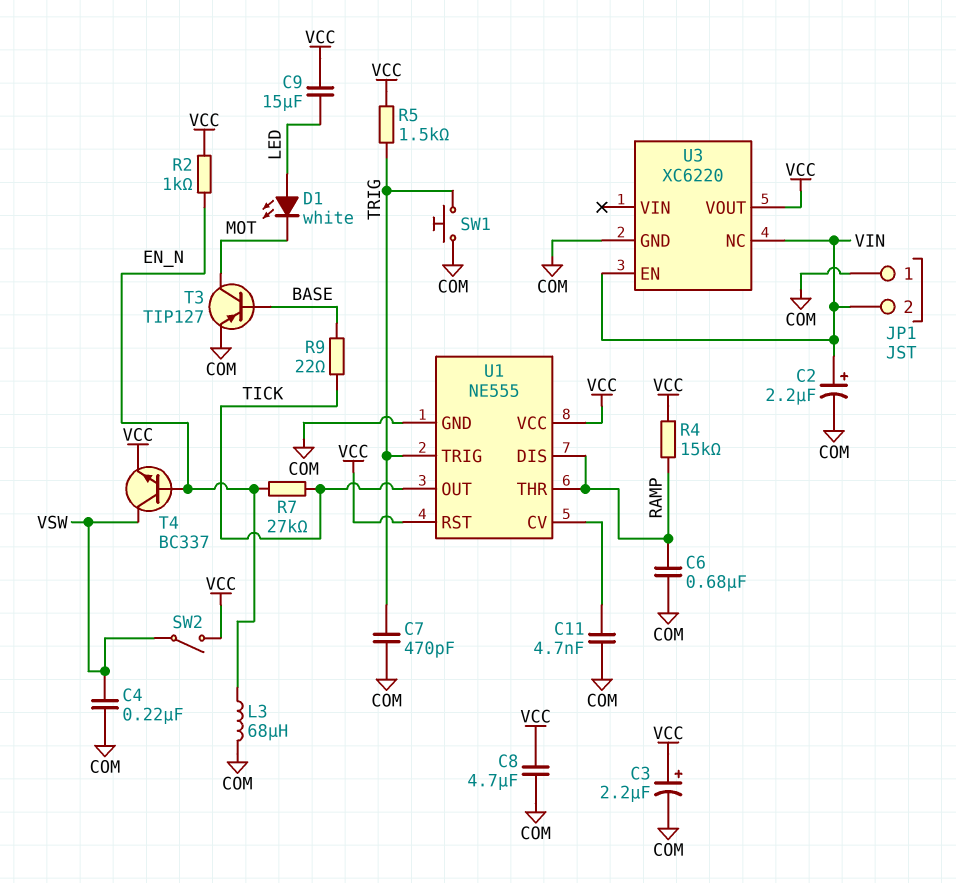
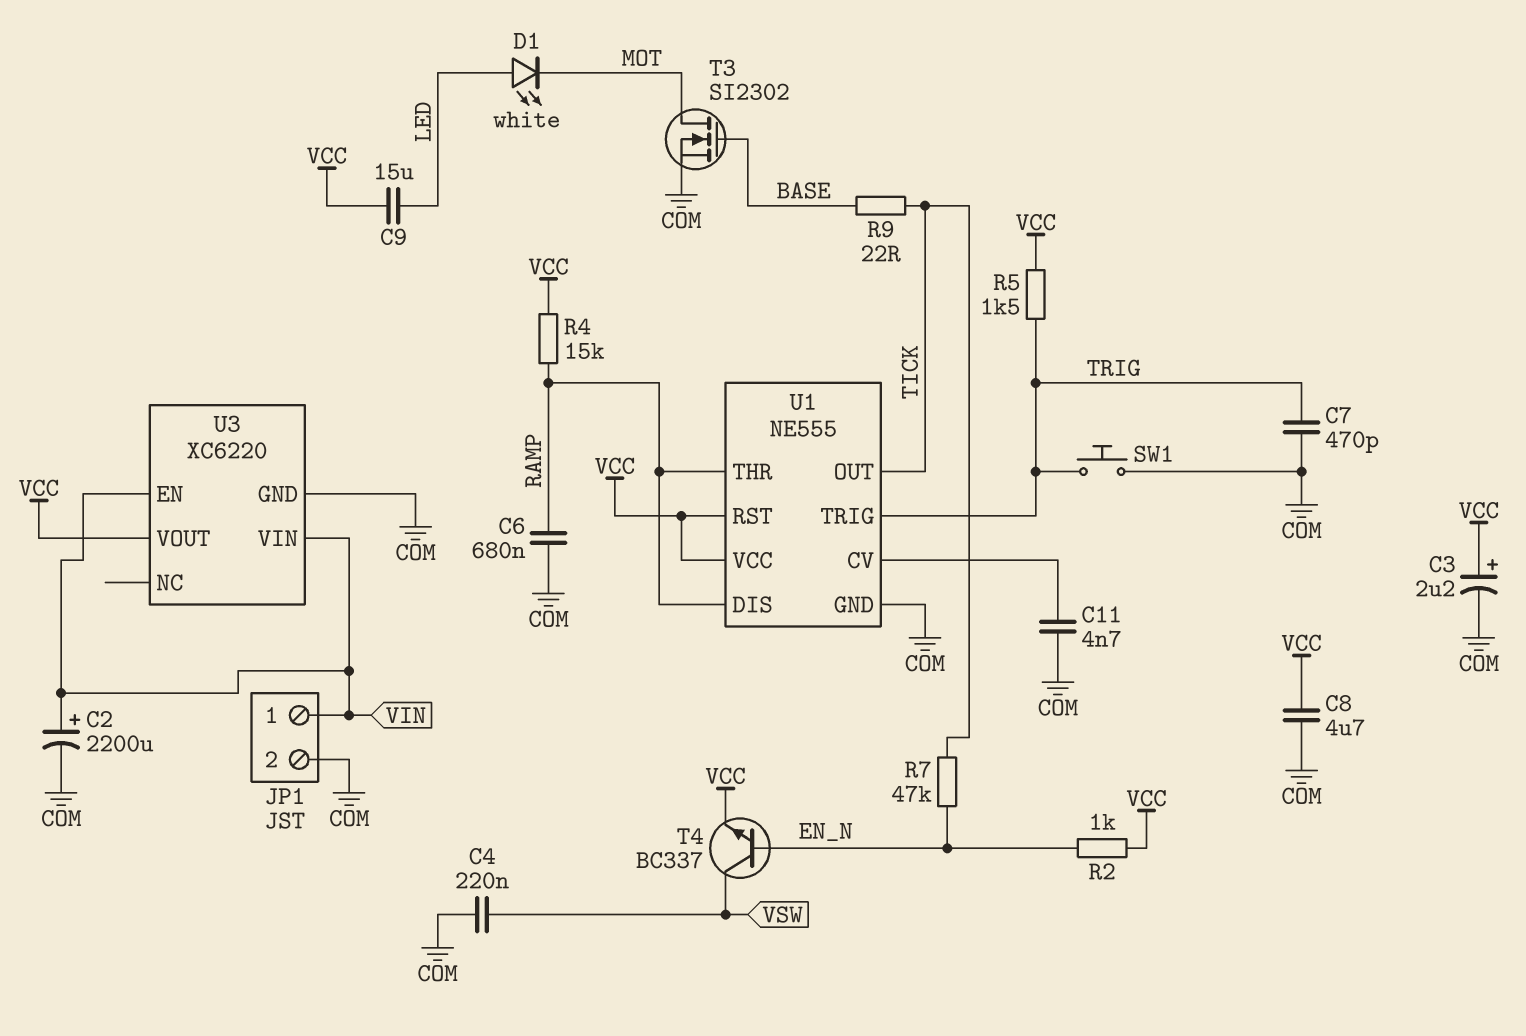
C2: 2.2uF (plus VIN, minus COM) -> 2200uF (plus VIN, minus COM)
JP1 pin 1: COM -> VIN
JP1 pin 2: VIN -> COM
L3: 68uH (COM, EN_N) -> none
R7: 27k (EN_N, TICK) -> 47k (EN_N, TICK)
SW2: switch (VCC, VSW) -> none
T3: PNP TIP127 (B BASE, C MOT, E COM) -> NMOS SI2302 (G BASE, D MOT, S COM)
U3 pin NC: VIN -> none
U3 pin VIN: none -> VIN

